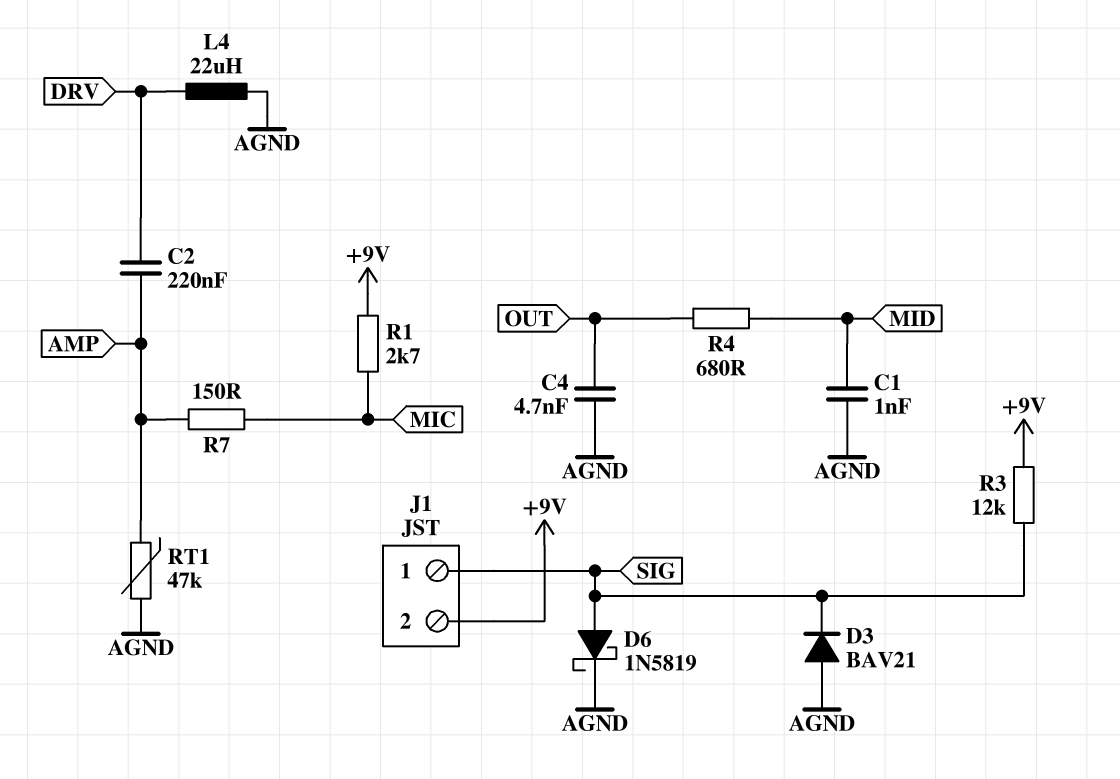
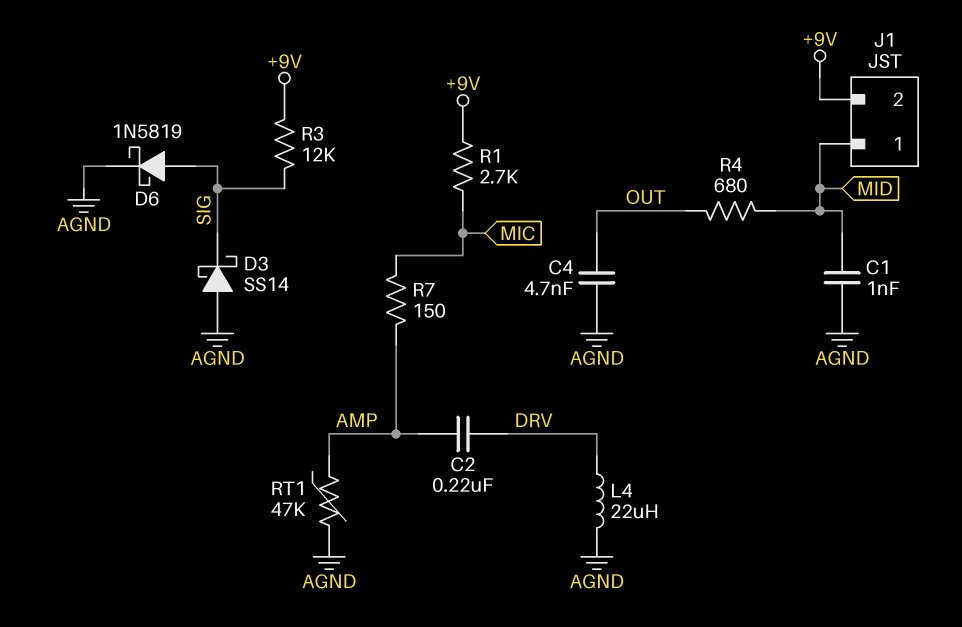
D3: diode BAV21 (A AGND, K SIG) -> schottky SS14 (A AGND, K SIG)
J1 pin 1: SIG -> MID

